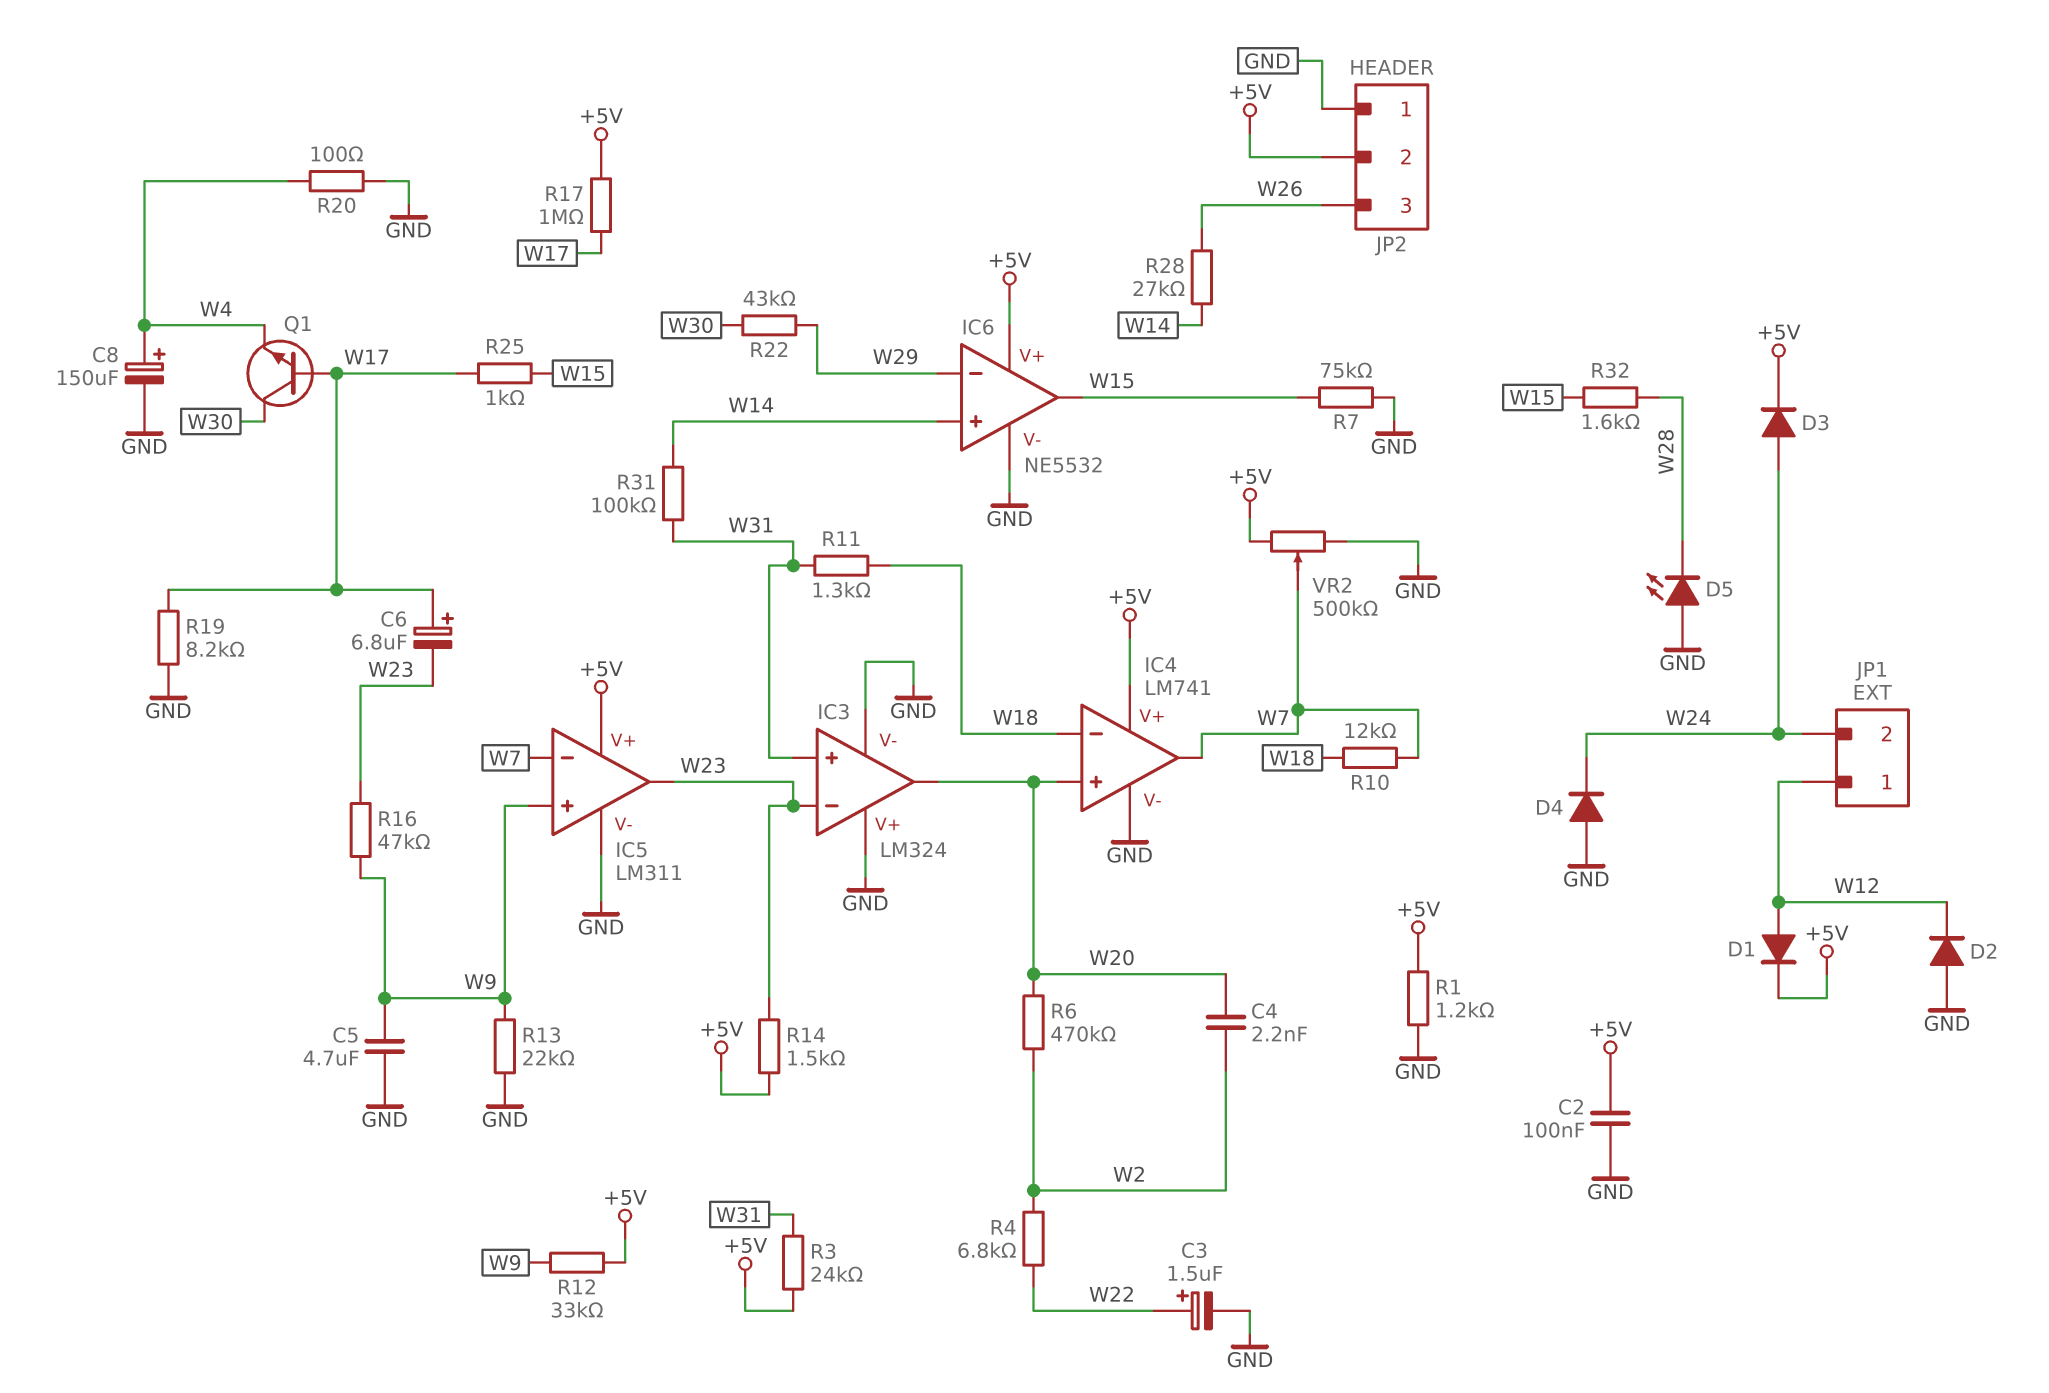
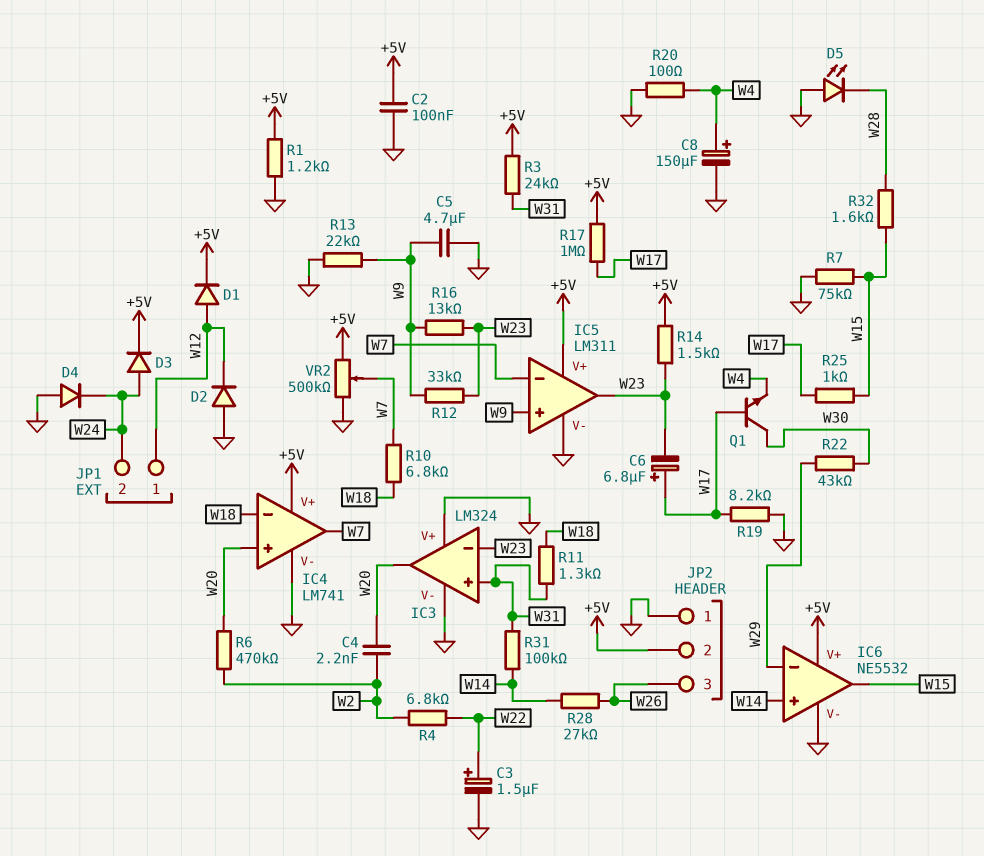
R10: 12k (W7, W18) -> 6.8k (W7, W18)
R12: 33k (+5V, W9) -> 33k (W9, W23)
R16: 47k (W9, W23) -> 13k (W9, W23)

